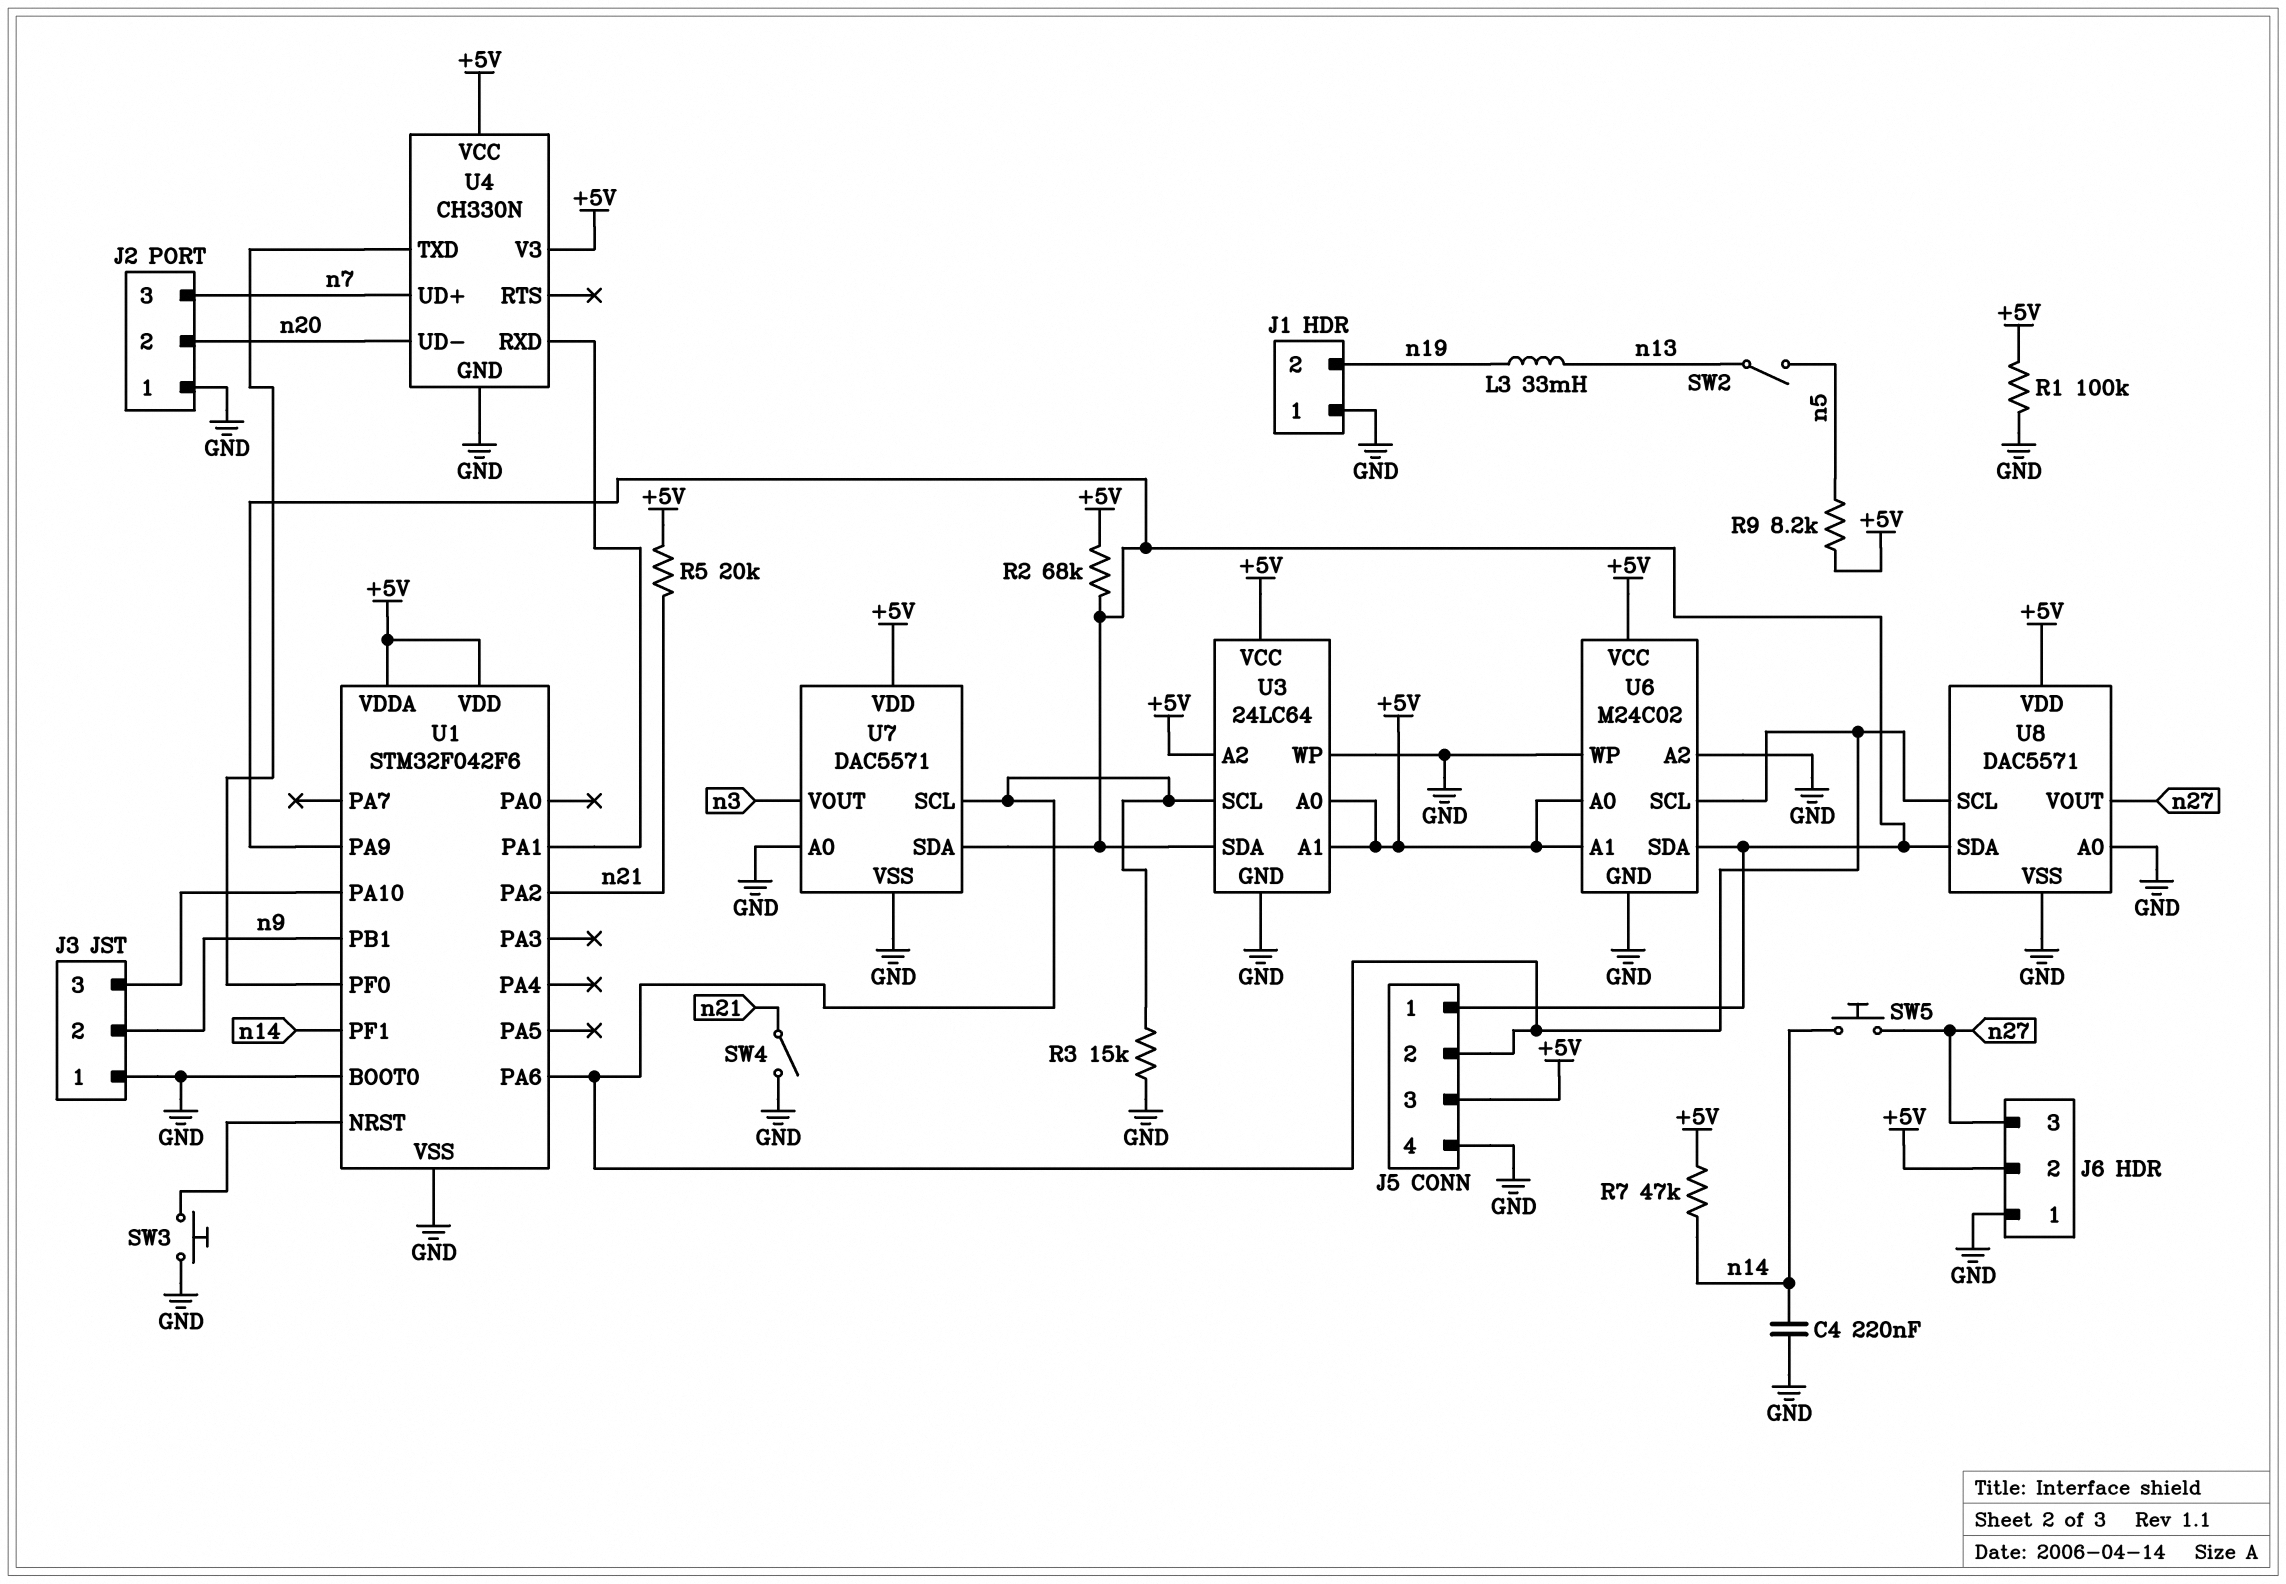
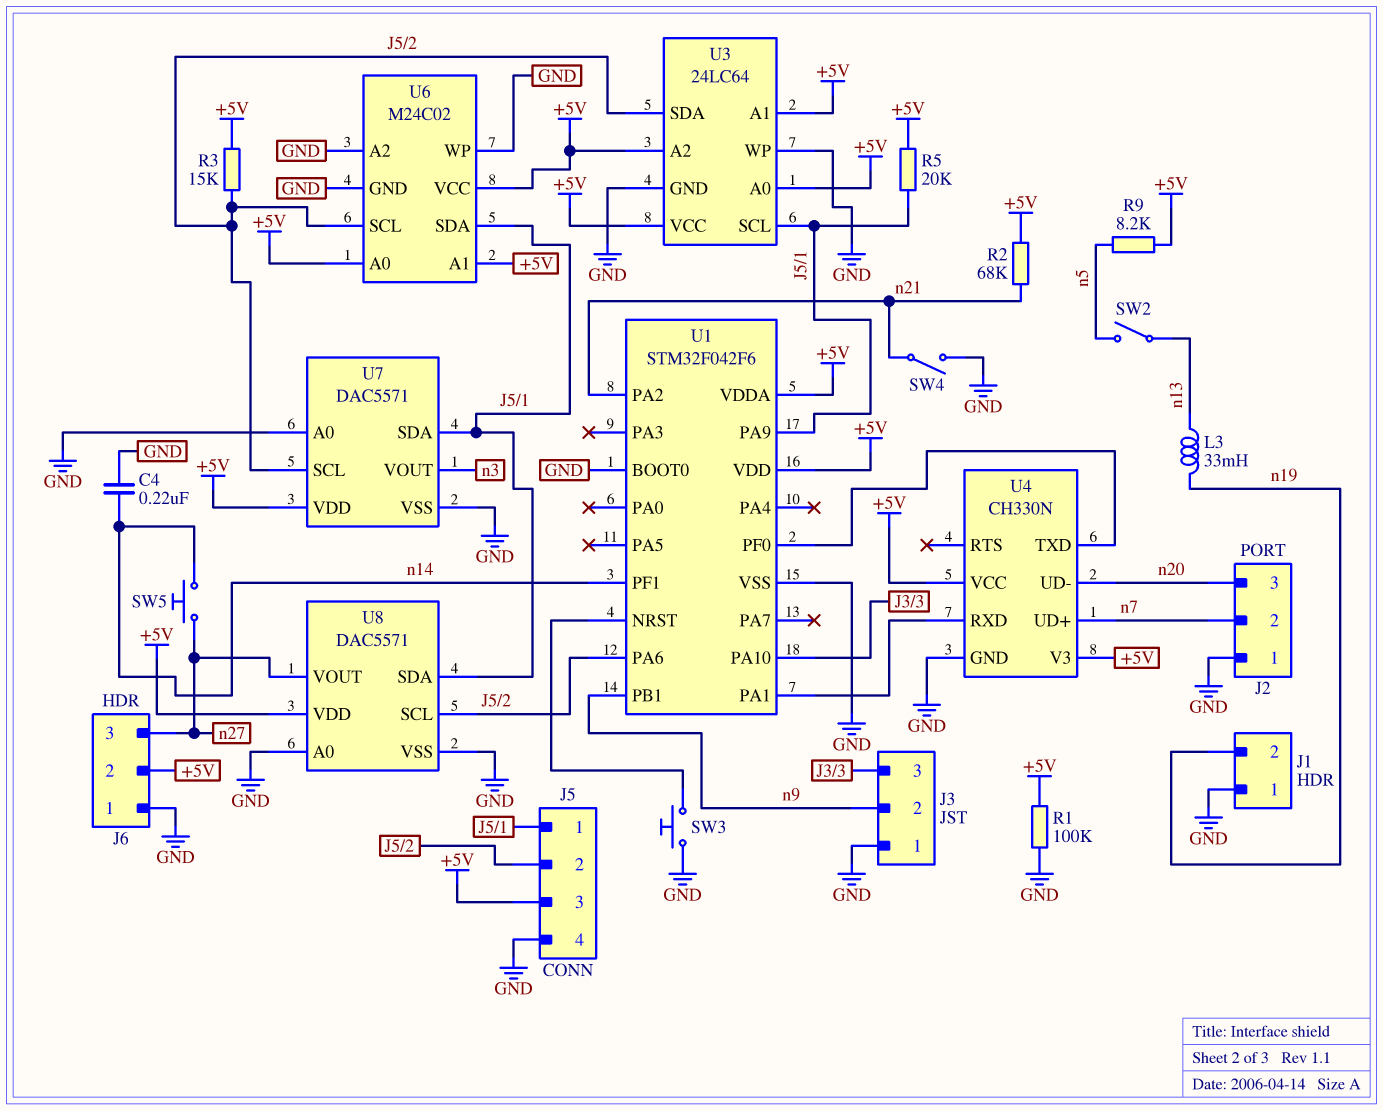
J2 pin 2: n20 -> n7
J2 pin 3: n7 -> n20
R2: 68k (+5V, J5/1) -> 68k (+5V, n21)
R3: 15k (GND, J5/2) -> 15k (+5V, J5/2)
R5: 20k (+5V, n21) -> 20k (+5V, J5/1)
R7: 47k (+5V, n14) -> none
U3 pin SCL: J5/2 -> J5/1
U3 pin SDA: J5/1 -> J5/2

